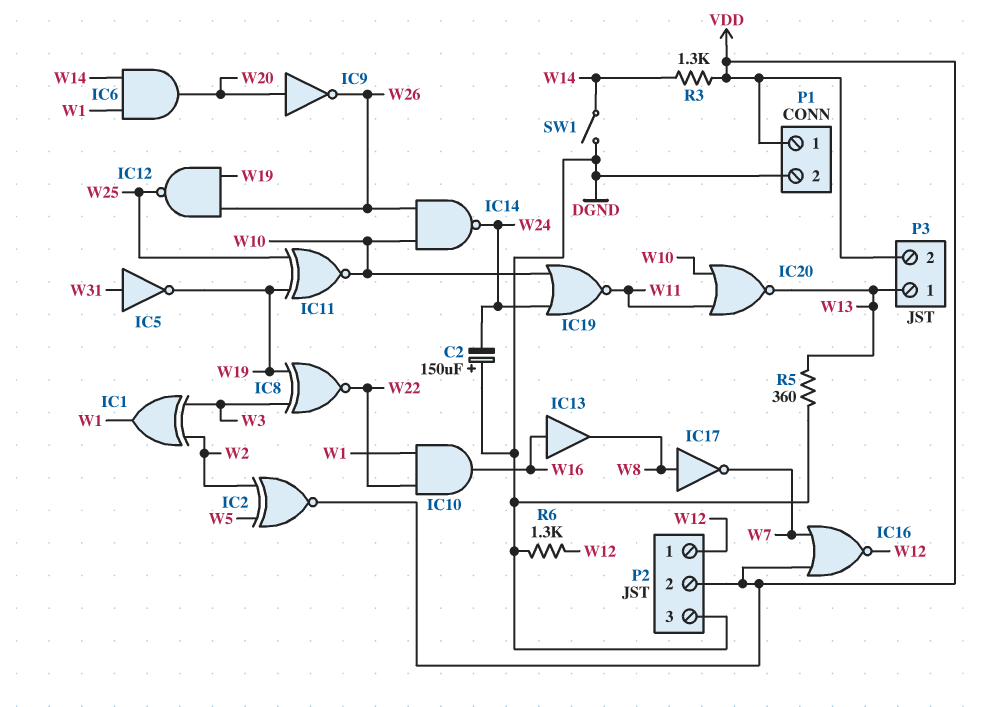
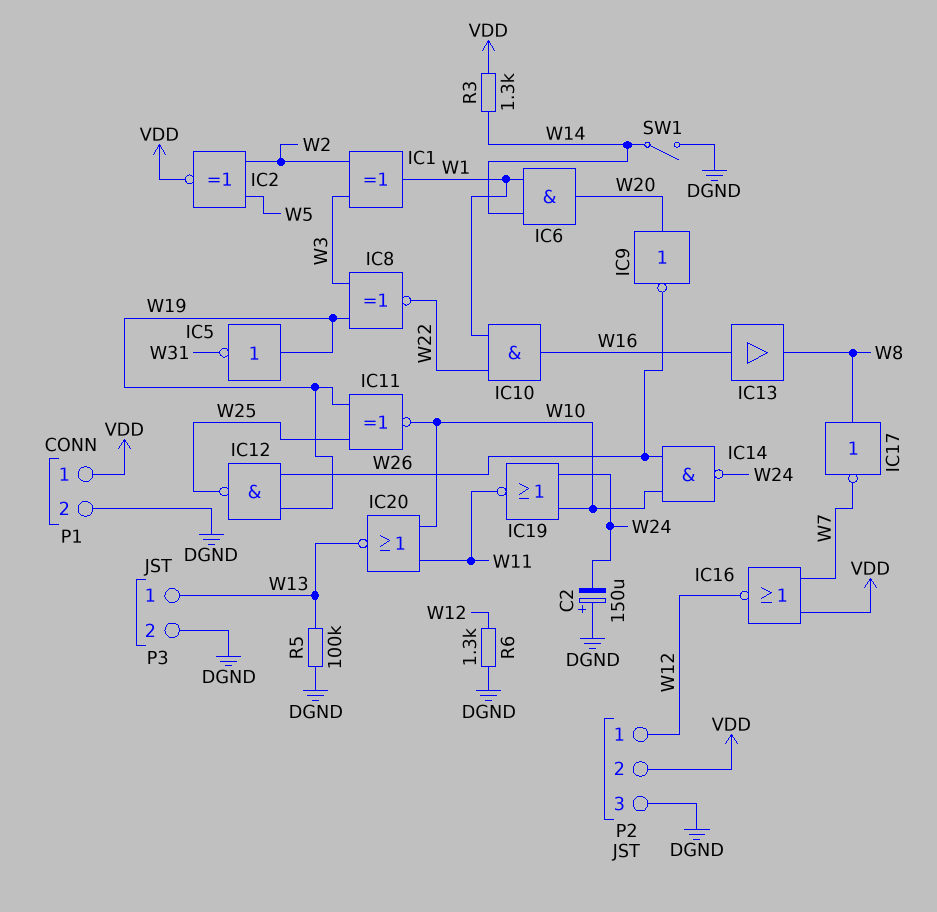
IC5: NOT (in W31, out W19) -> NOT (in W19, out W31)
P3 pin 2: VDD -> DGND
R5: 360 (DGND, W13) -> 100k (DGND, W13)

